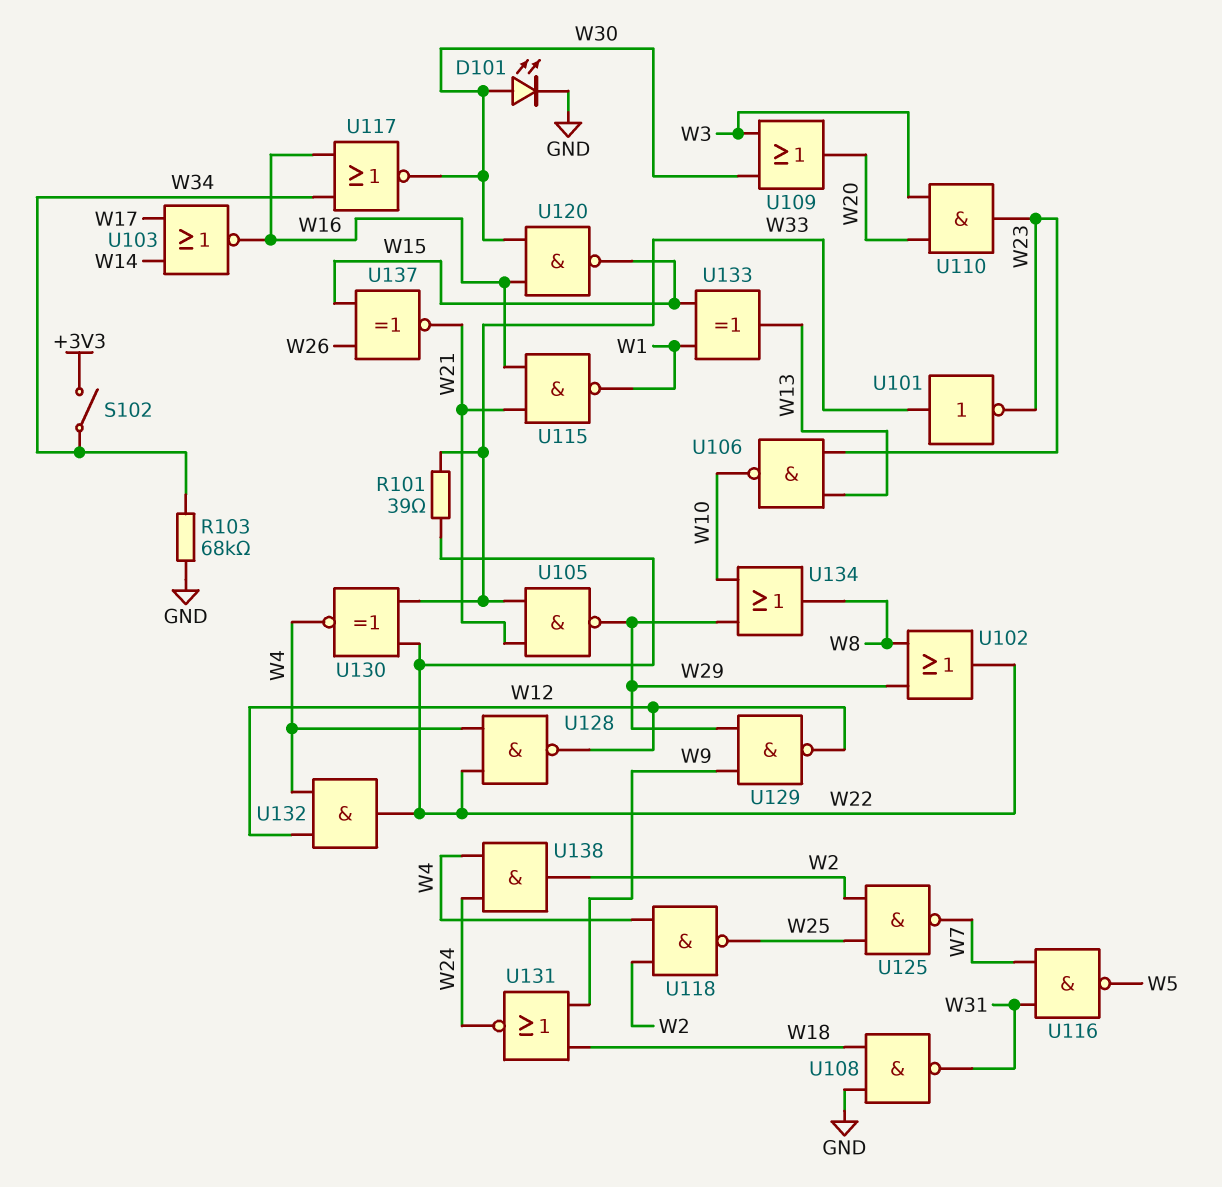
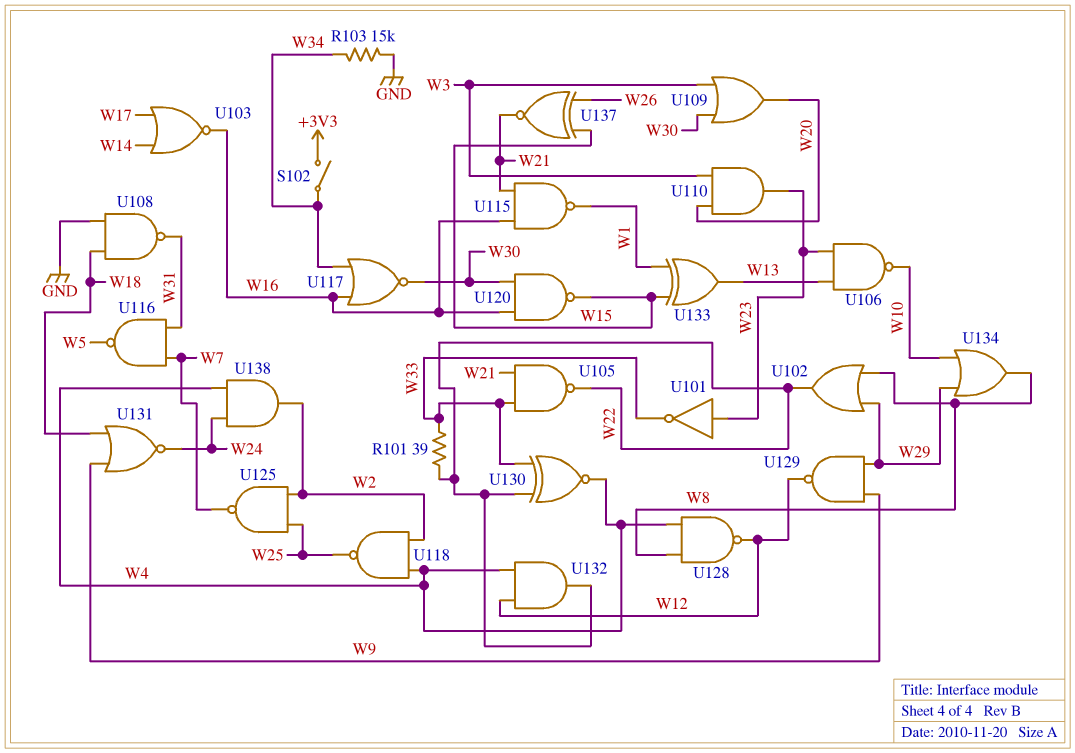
D101: LED (A W30, K GND) -> none
R103: 68k (GND, W34) -> 15k (GND, W34)
U101: NOT (in W33, out W23) -> NOT (in W23, out W33)
U105: NAND (in W21, in W33, out W29) -> NAND (in W21, in W33, out W22)
U128: NAND (in W4, in W22, out W12) -> NAND (in W4, in W8, out W12)

